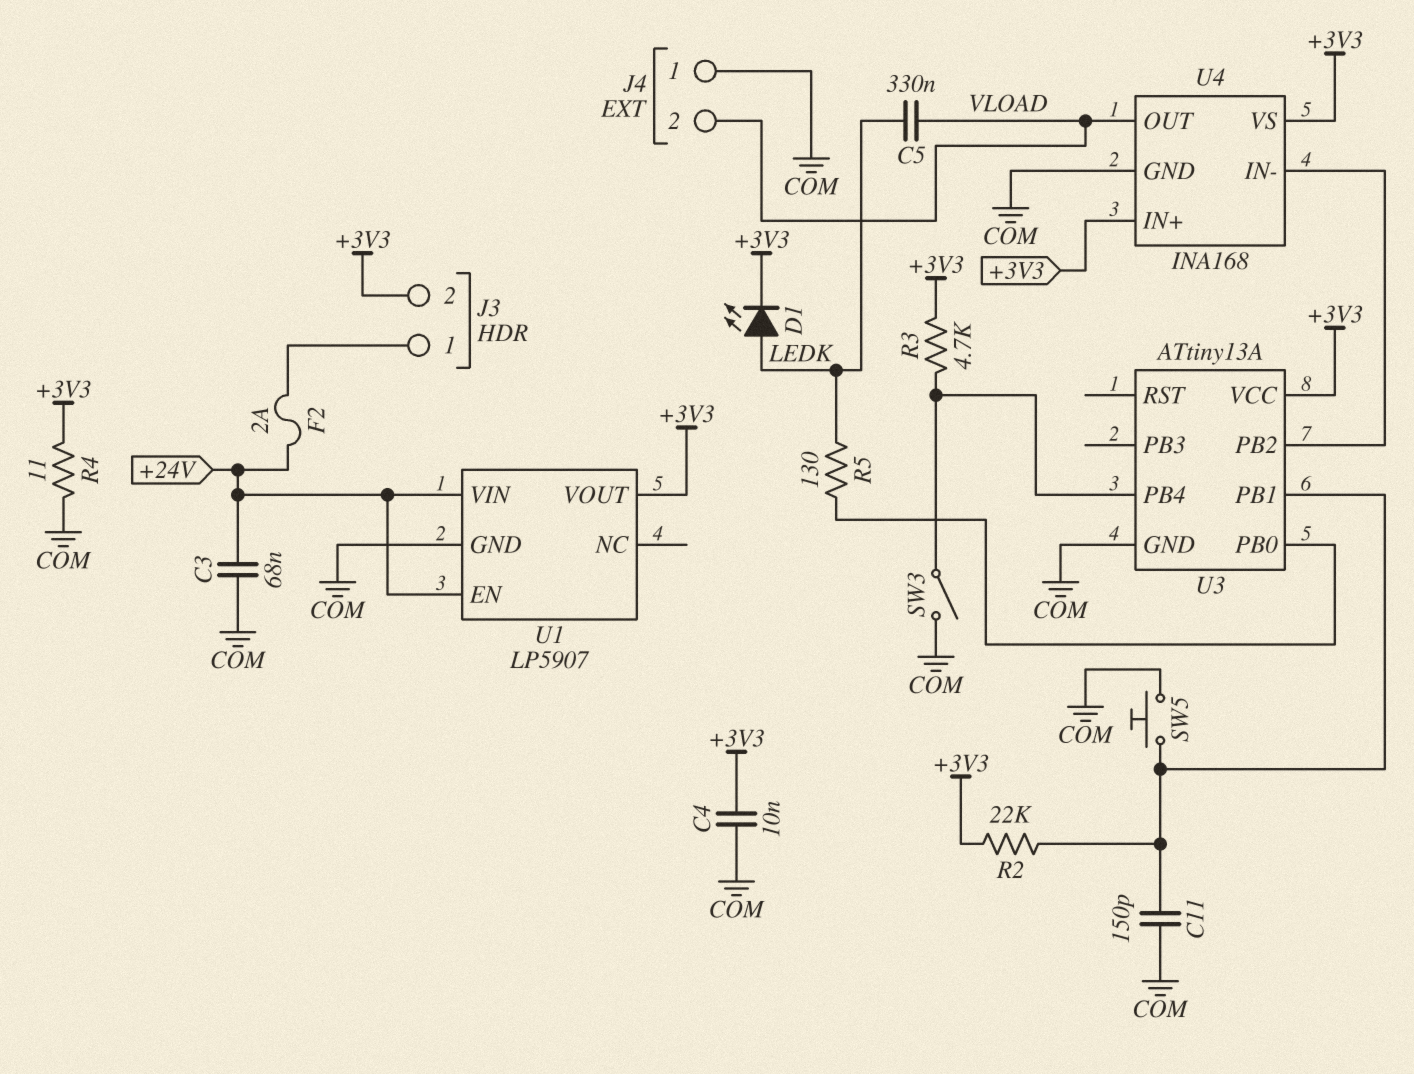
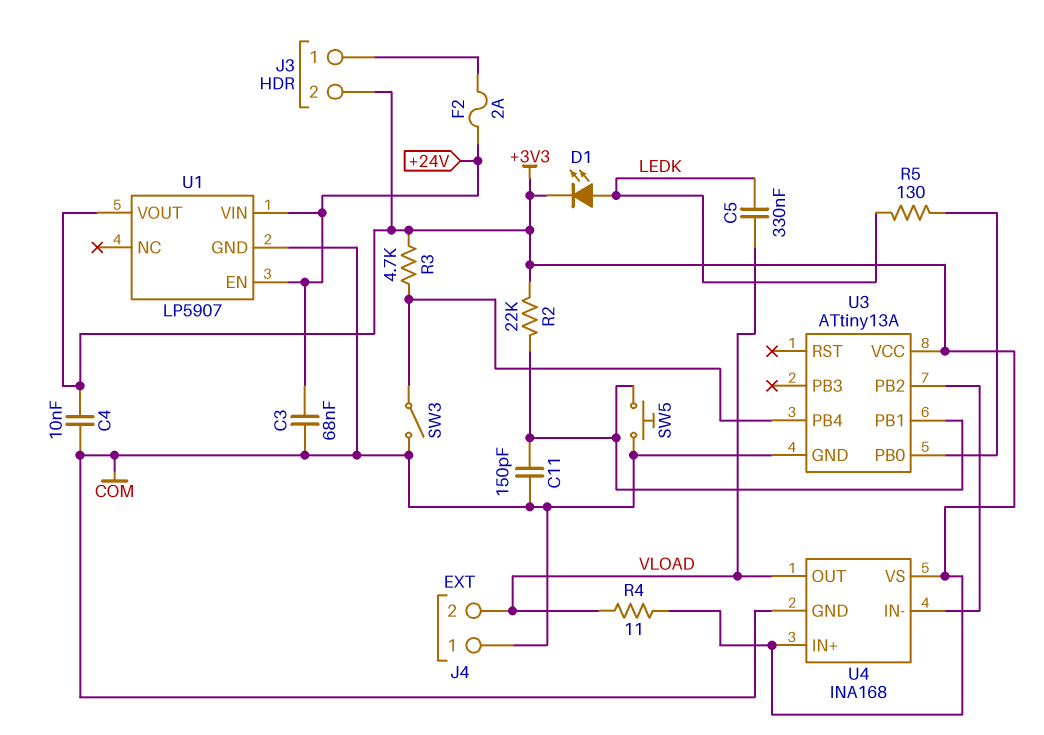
R4: 11 (+3V3, COM) -> 11 (+3V3, VLOAD)

